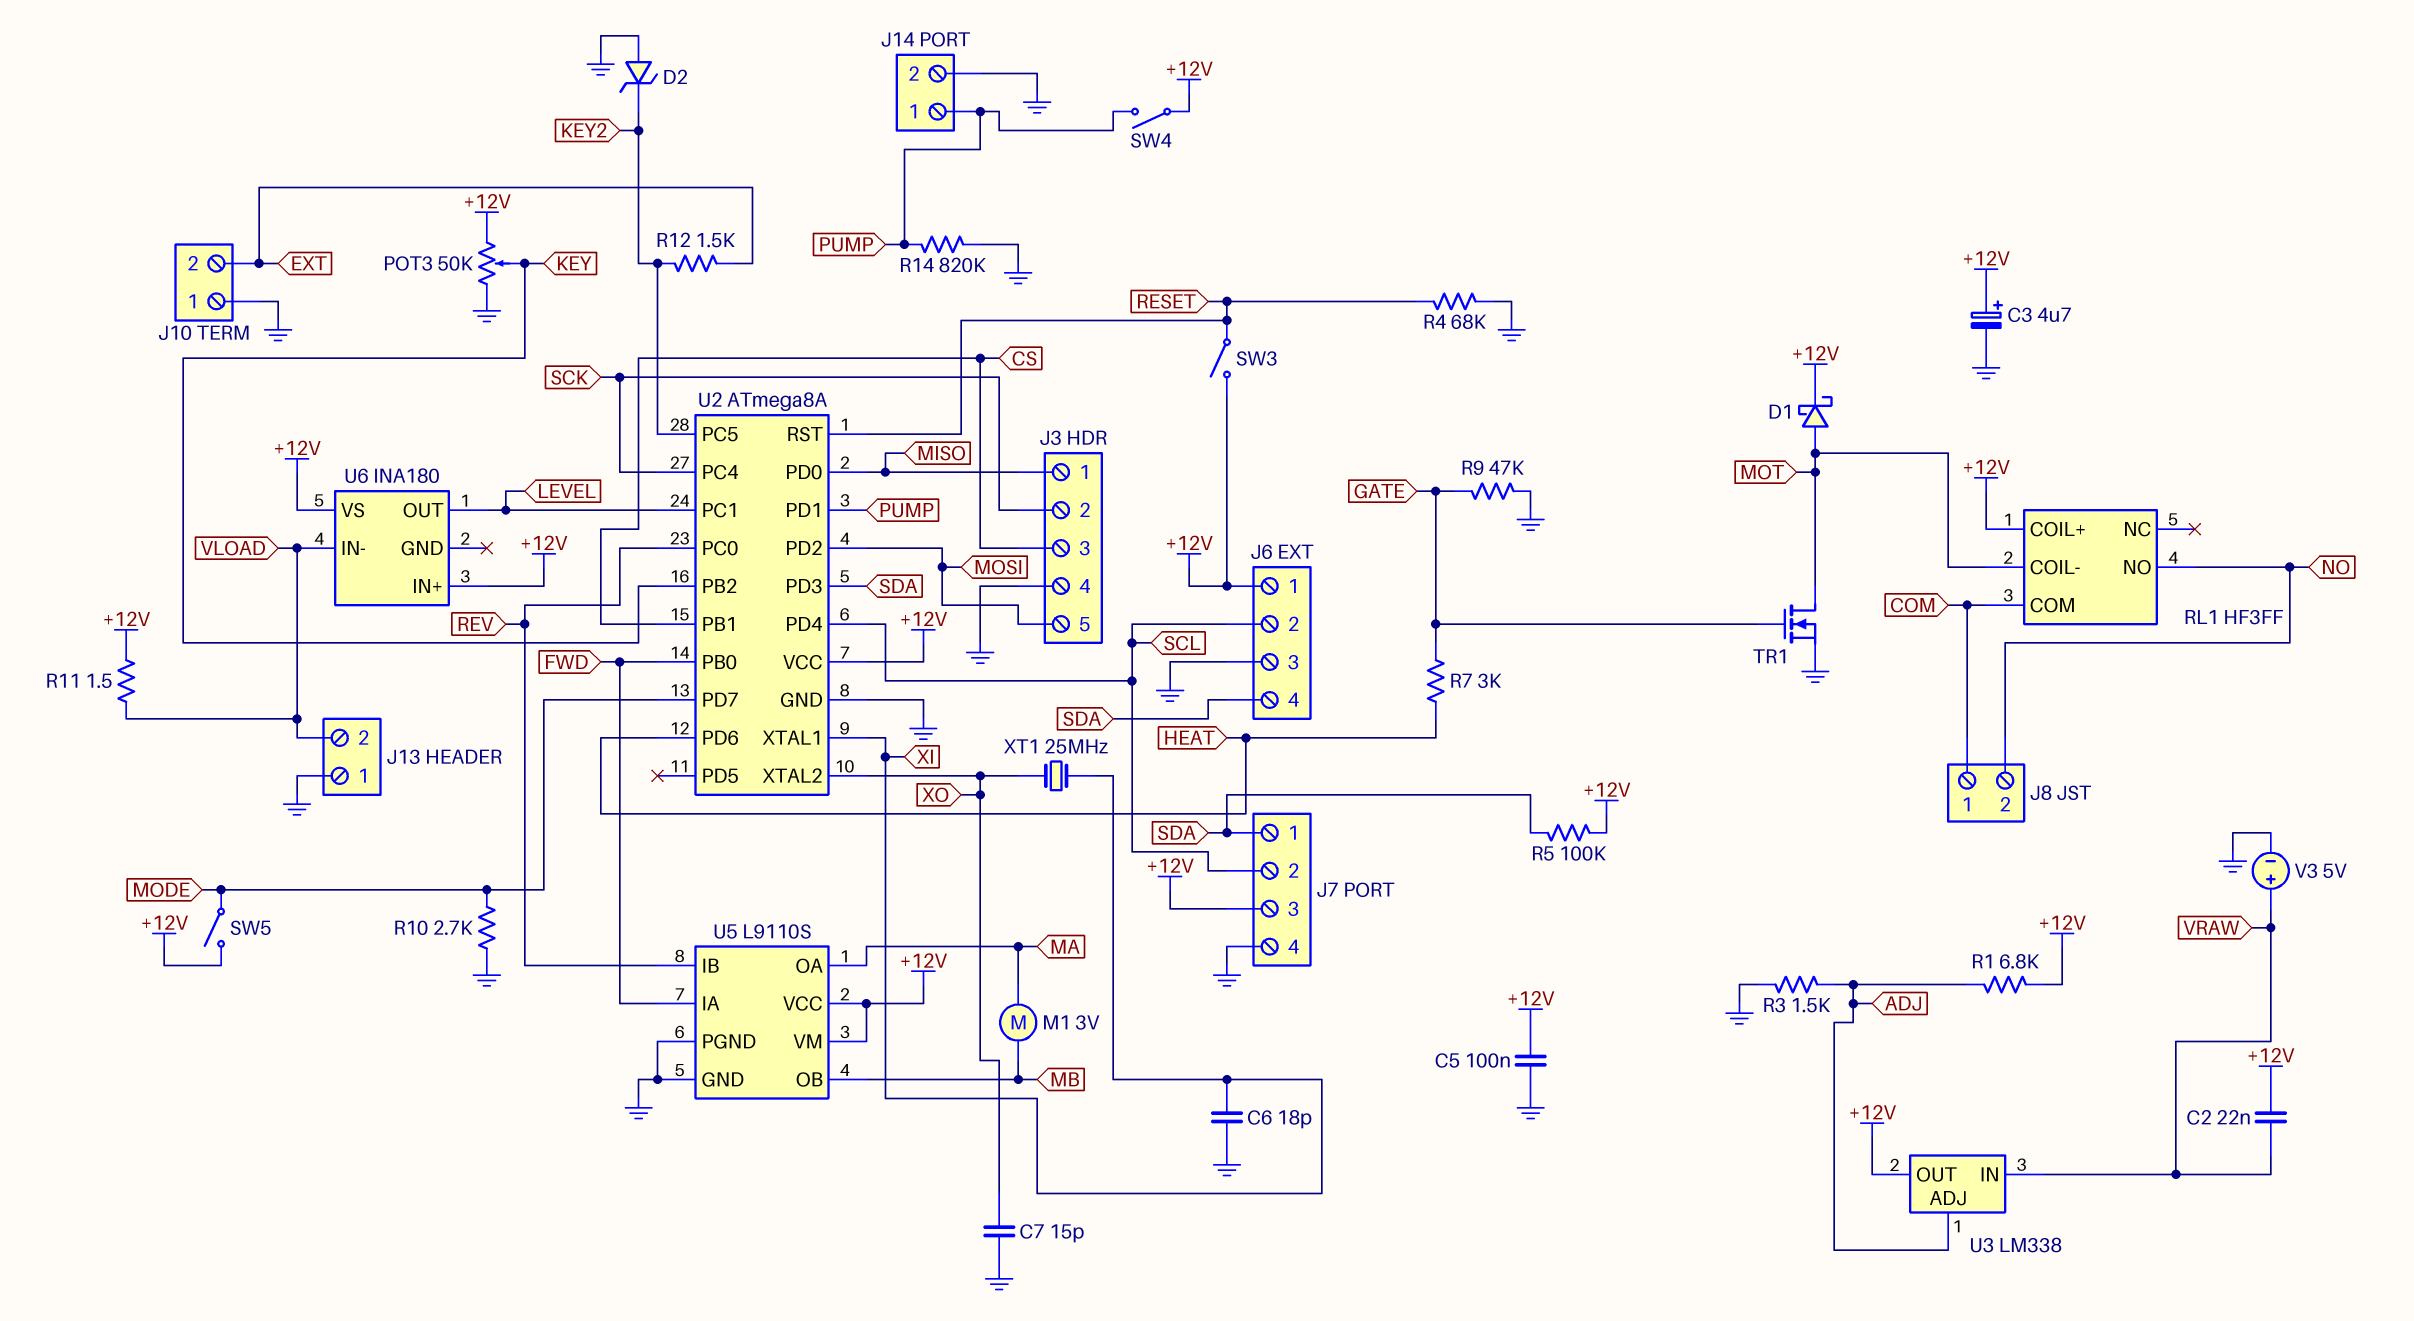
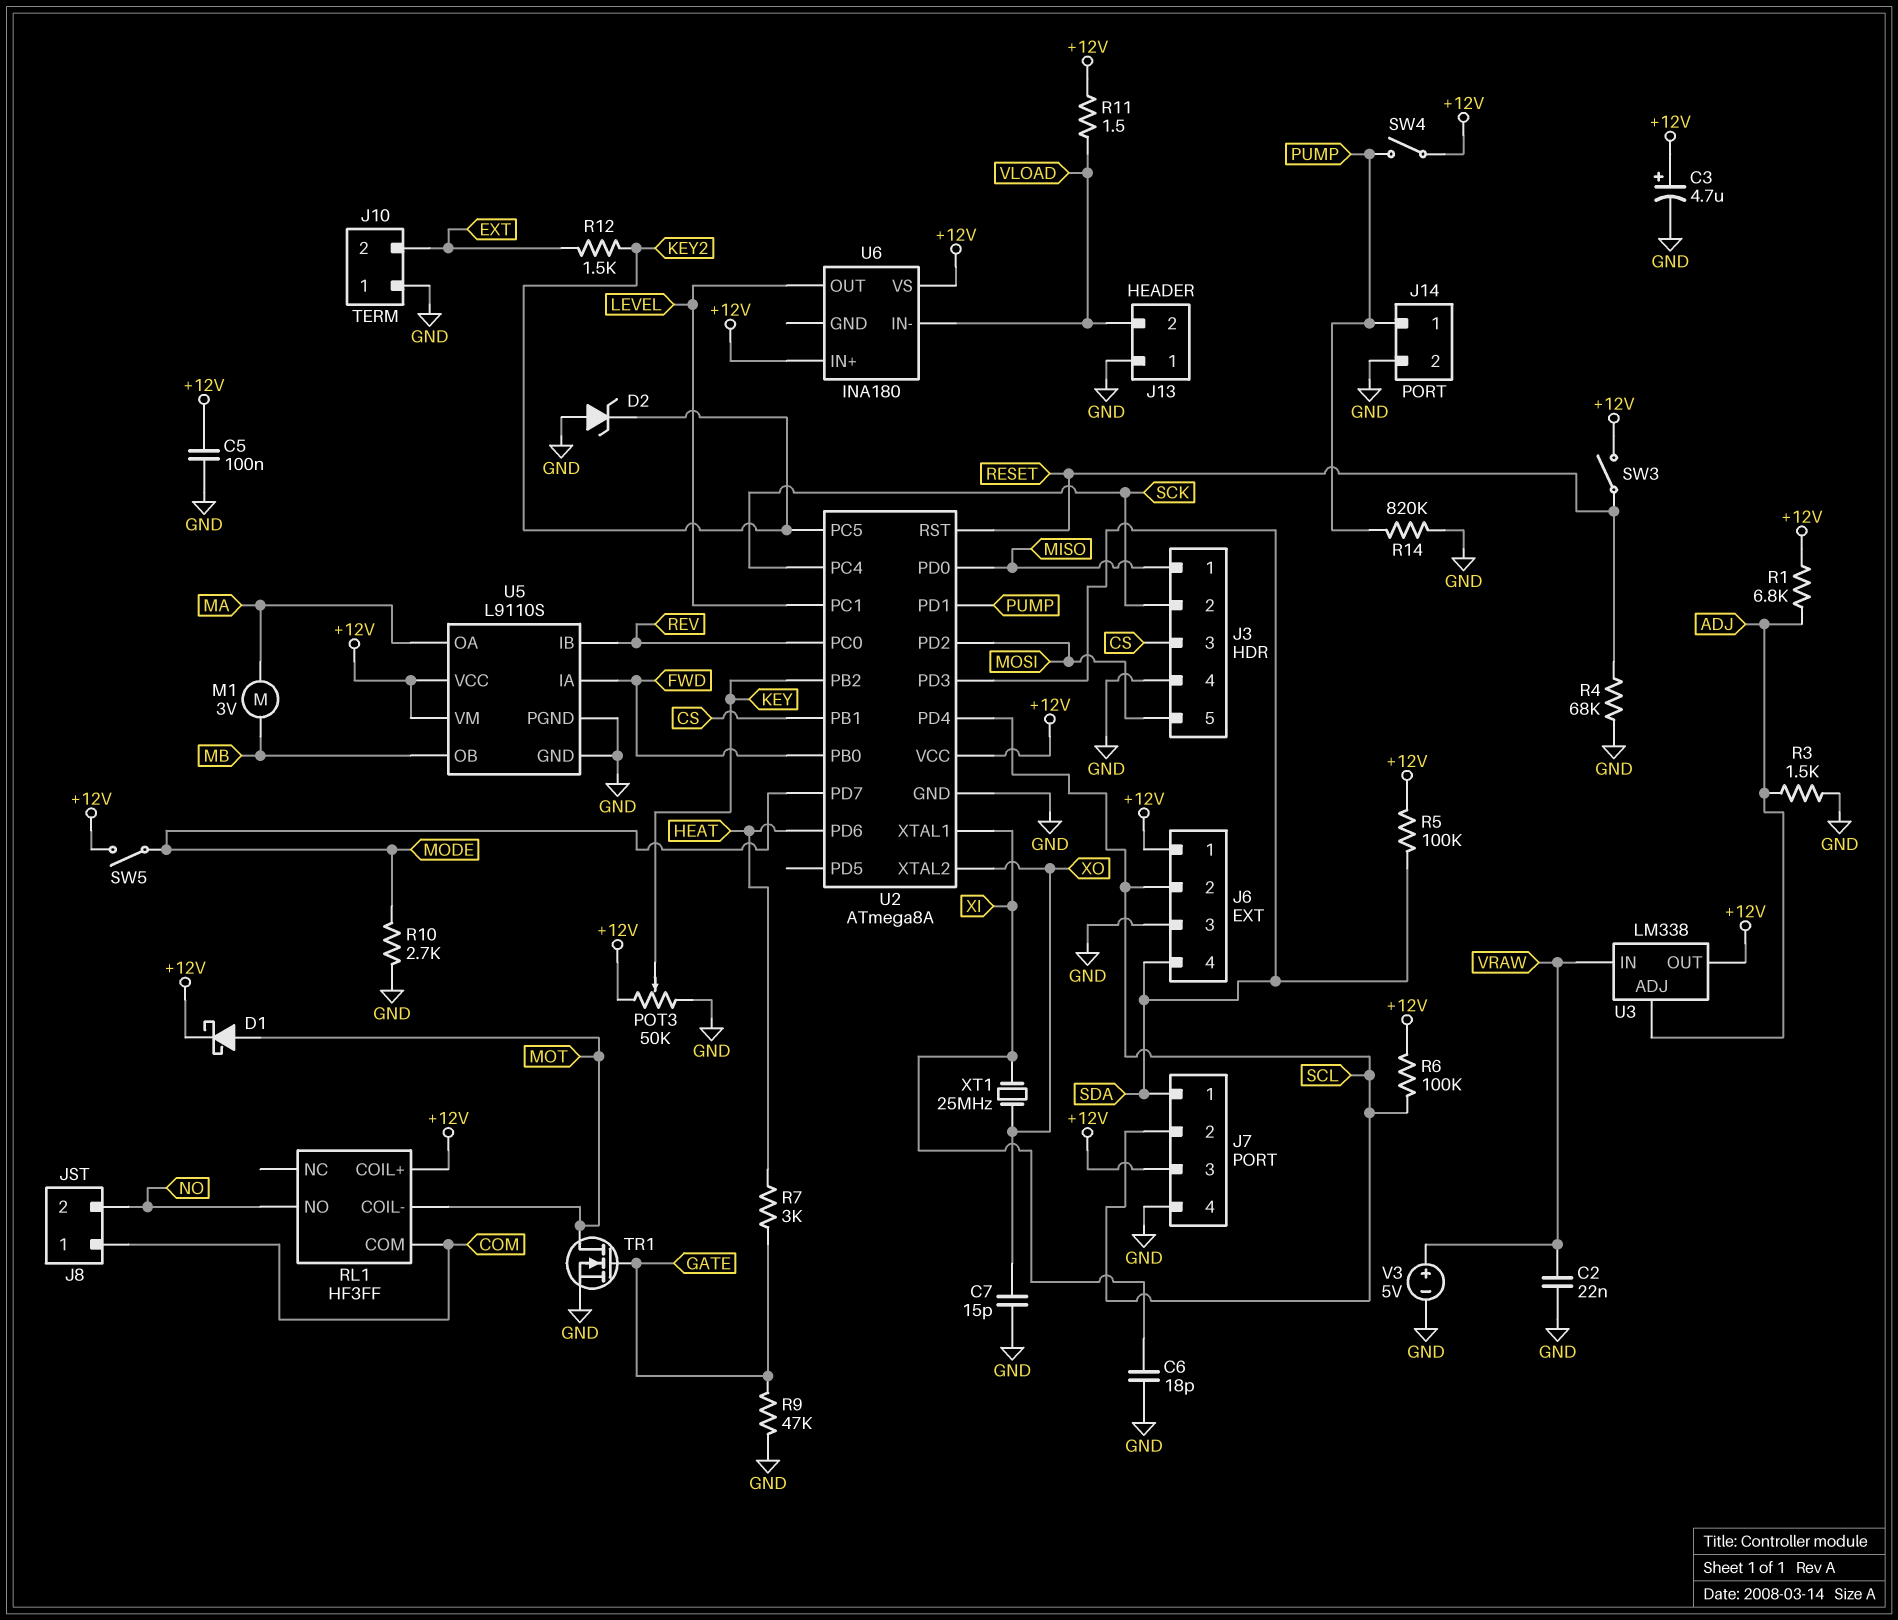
C2: 22nF (+12V, VRAW) -> 22nF (GND, VRAW)
R6: none -> 100k (+12V, SCL)

